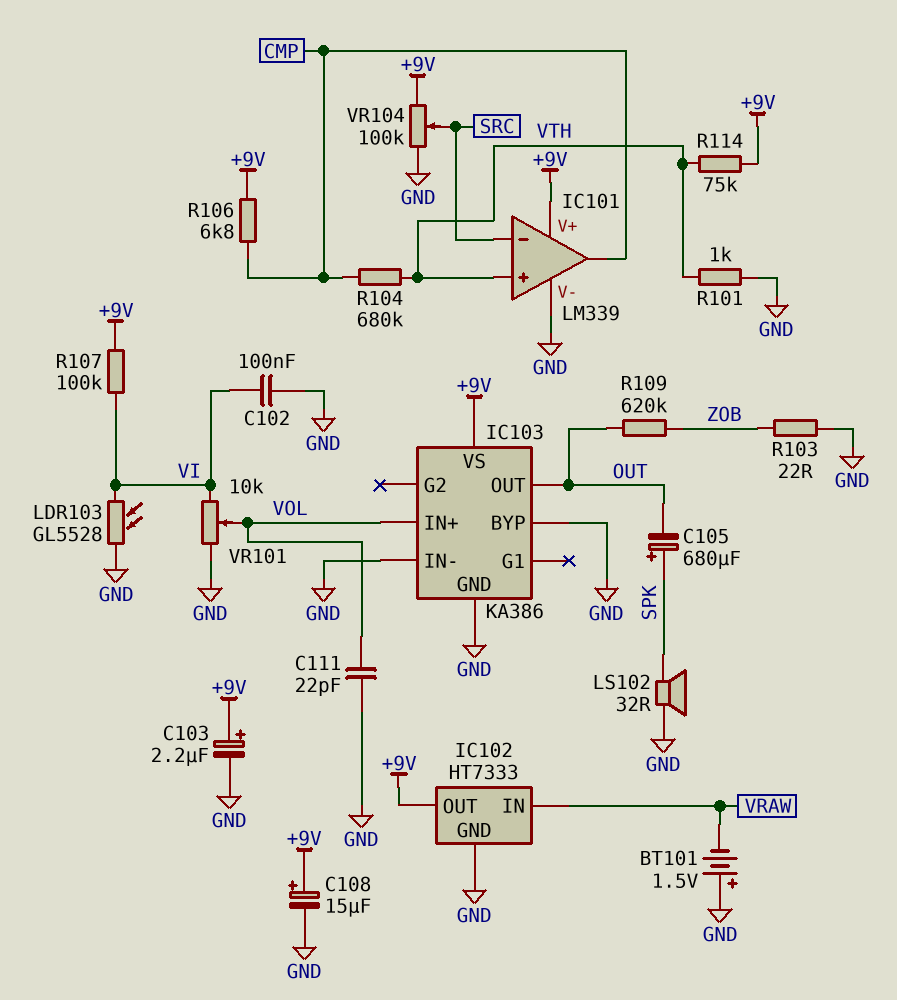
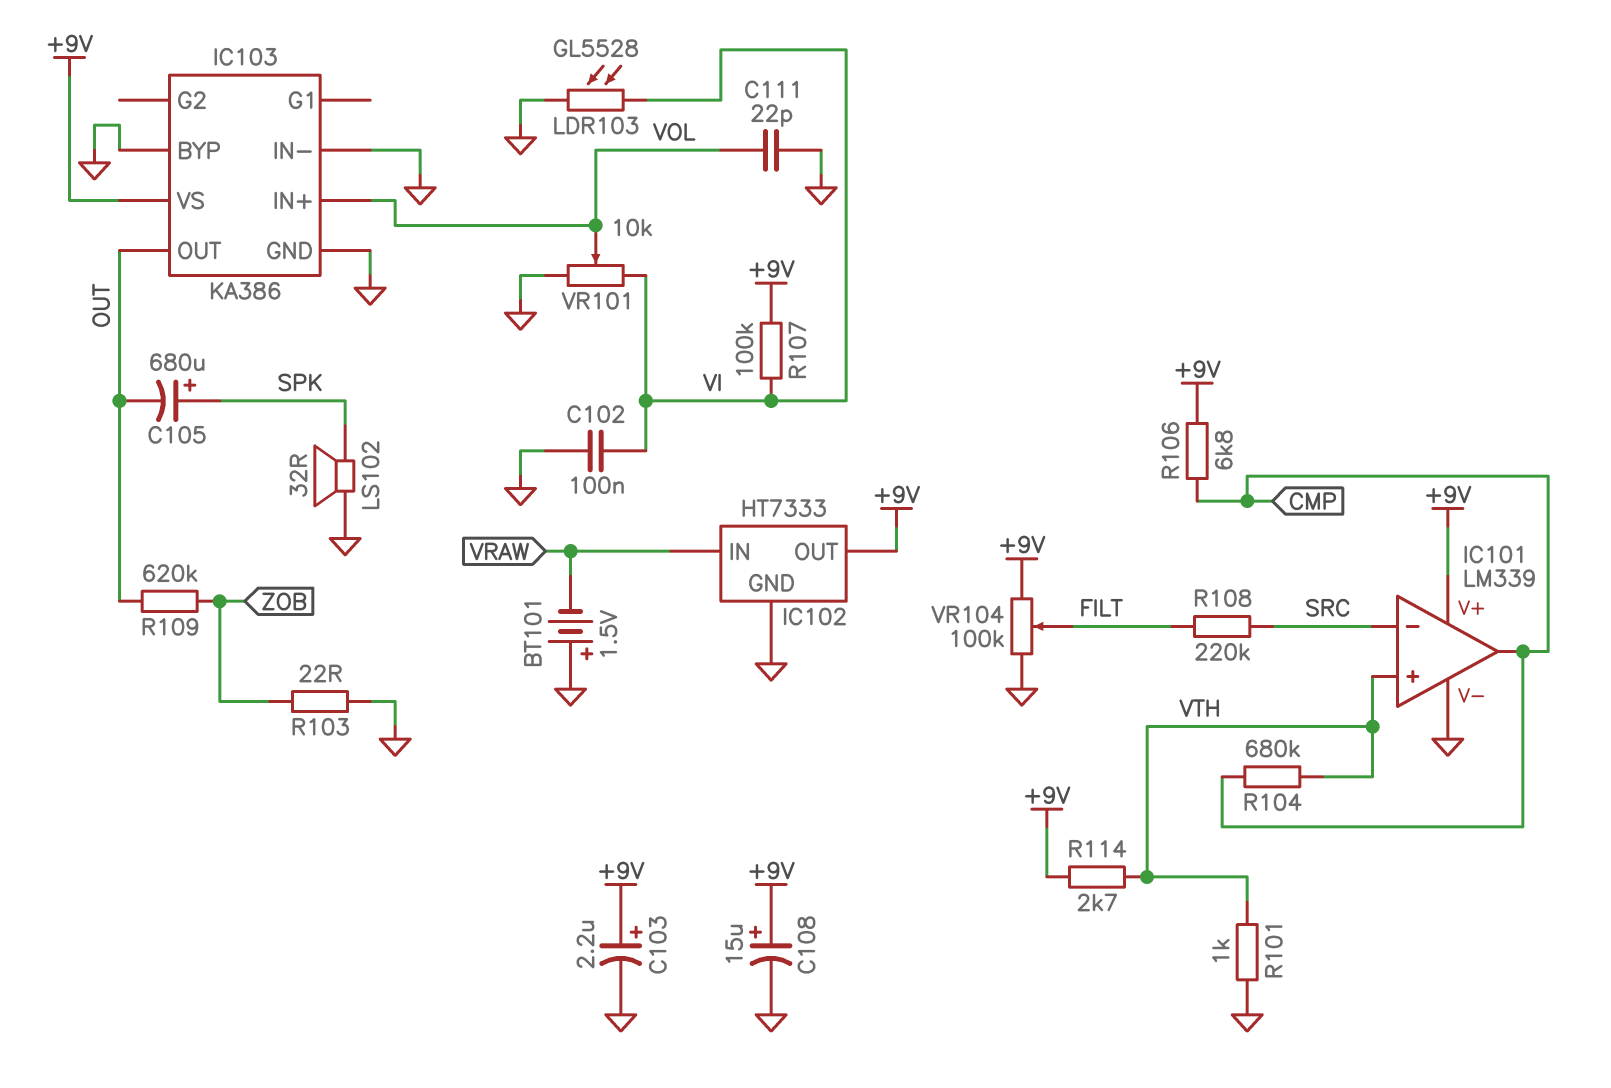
R108: none -> 220k (FILT, SRC)
R114: 75k (+9V, VTH) -> 2.7k (+9V, VTH)
VR104: 100k (+9V, GND, wiper SRC) -> 100k (+9V, GND, wiper FILT)

